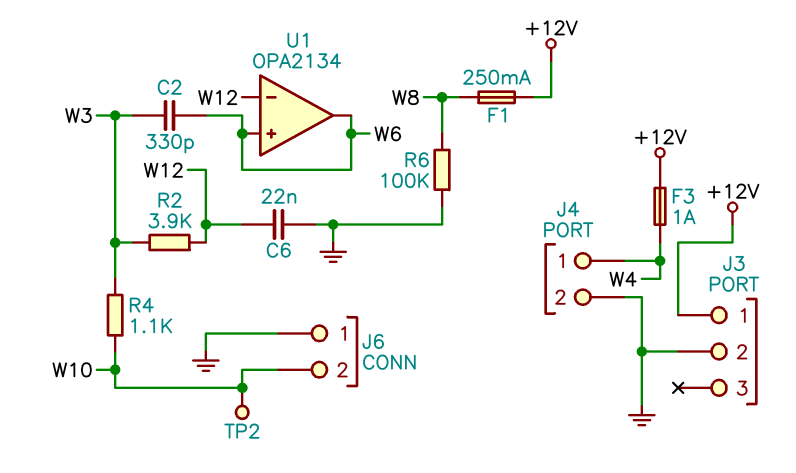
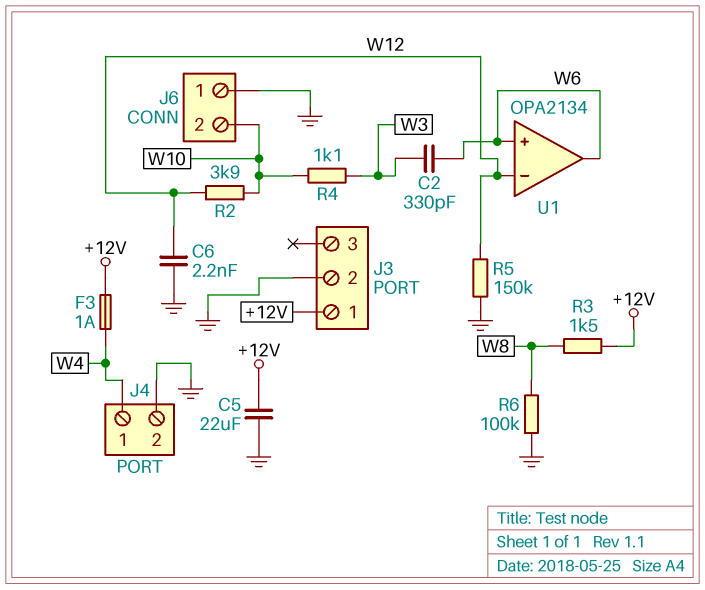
C5: none -> 22uF (+12V, GND)
C6: 22nF (GND, W12) -> 2.2nF (GND, W12)
F1: 250mA (+12V, W8) -> none
R2: 3.9k (W3, W12) -> 3.9k (W10, W12)
R3: none -> 1.5k (+12V, W8)
R5: none -> 150k (GND, W12)
TP2: test point (W10) -> none

